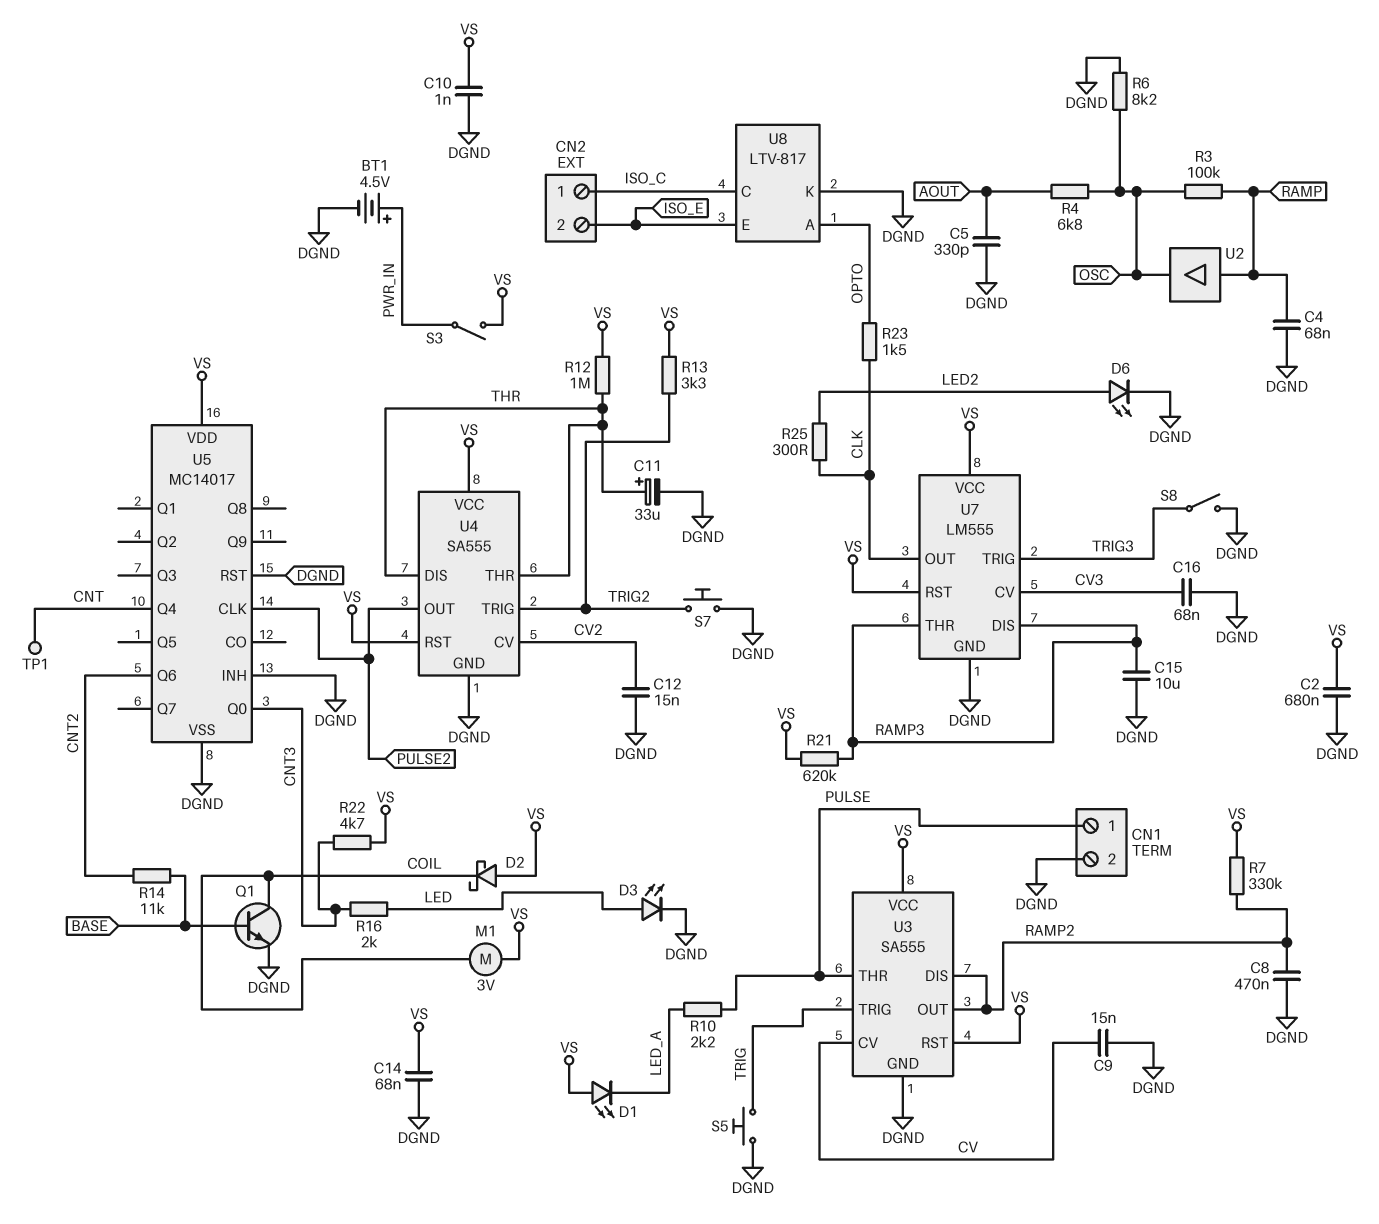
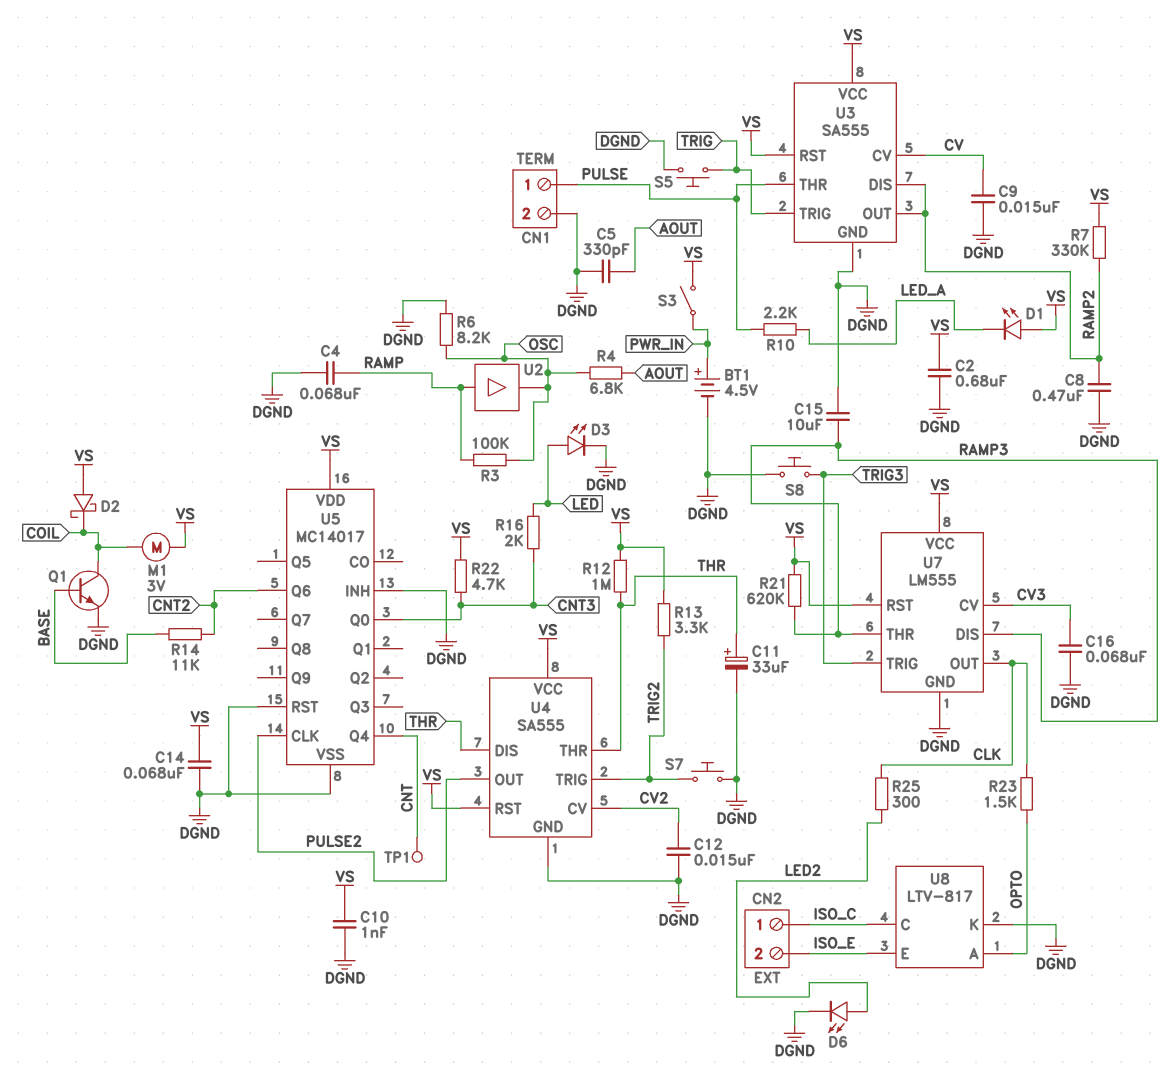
S8: switch (DGND, TRIG3) -> button (DGND, TRIG3)

